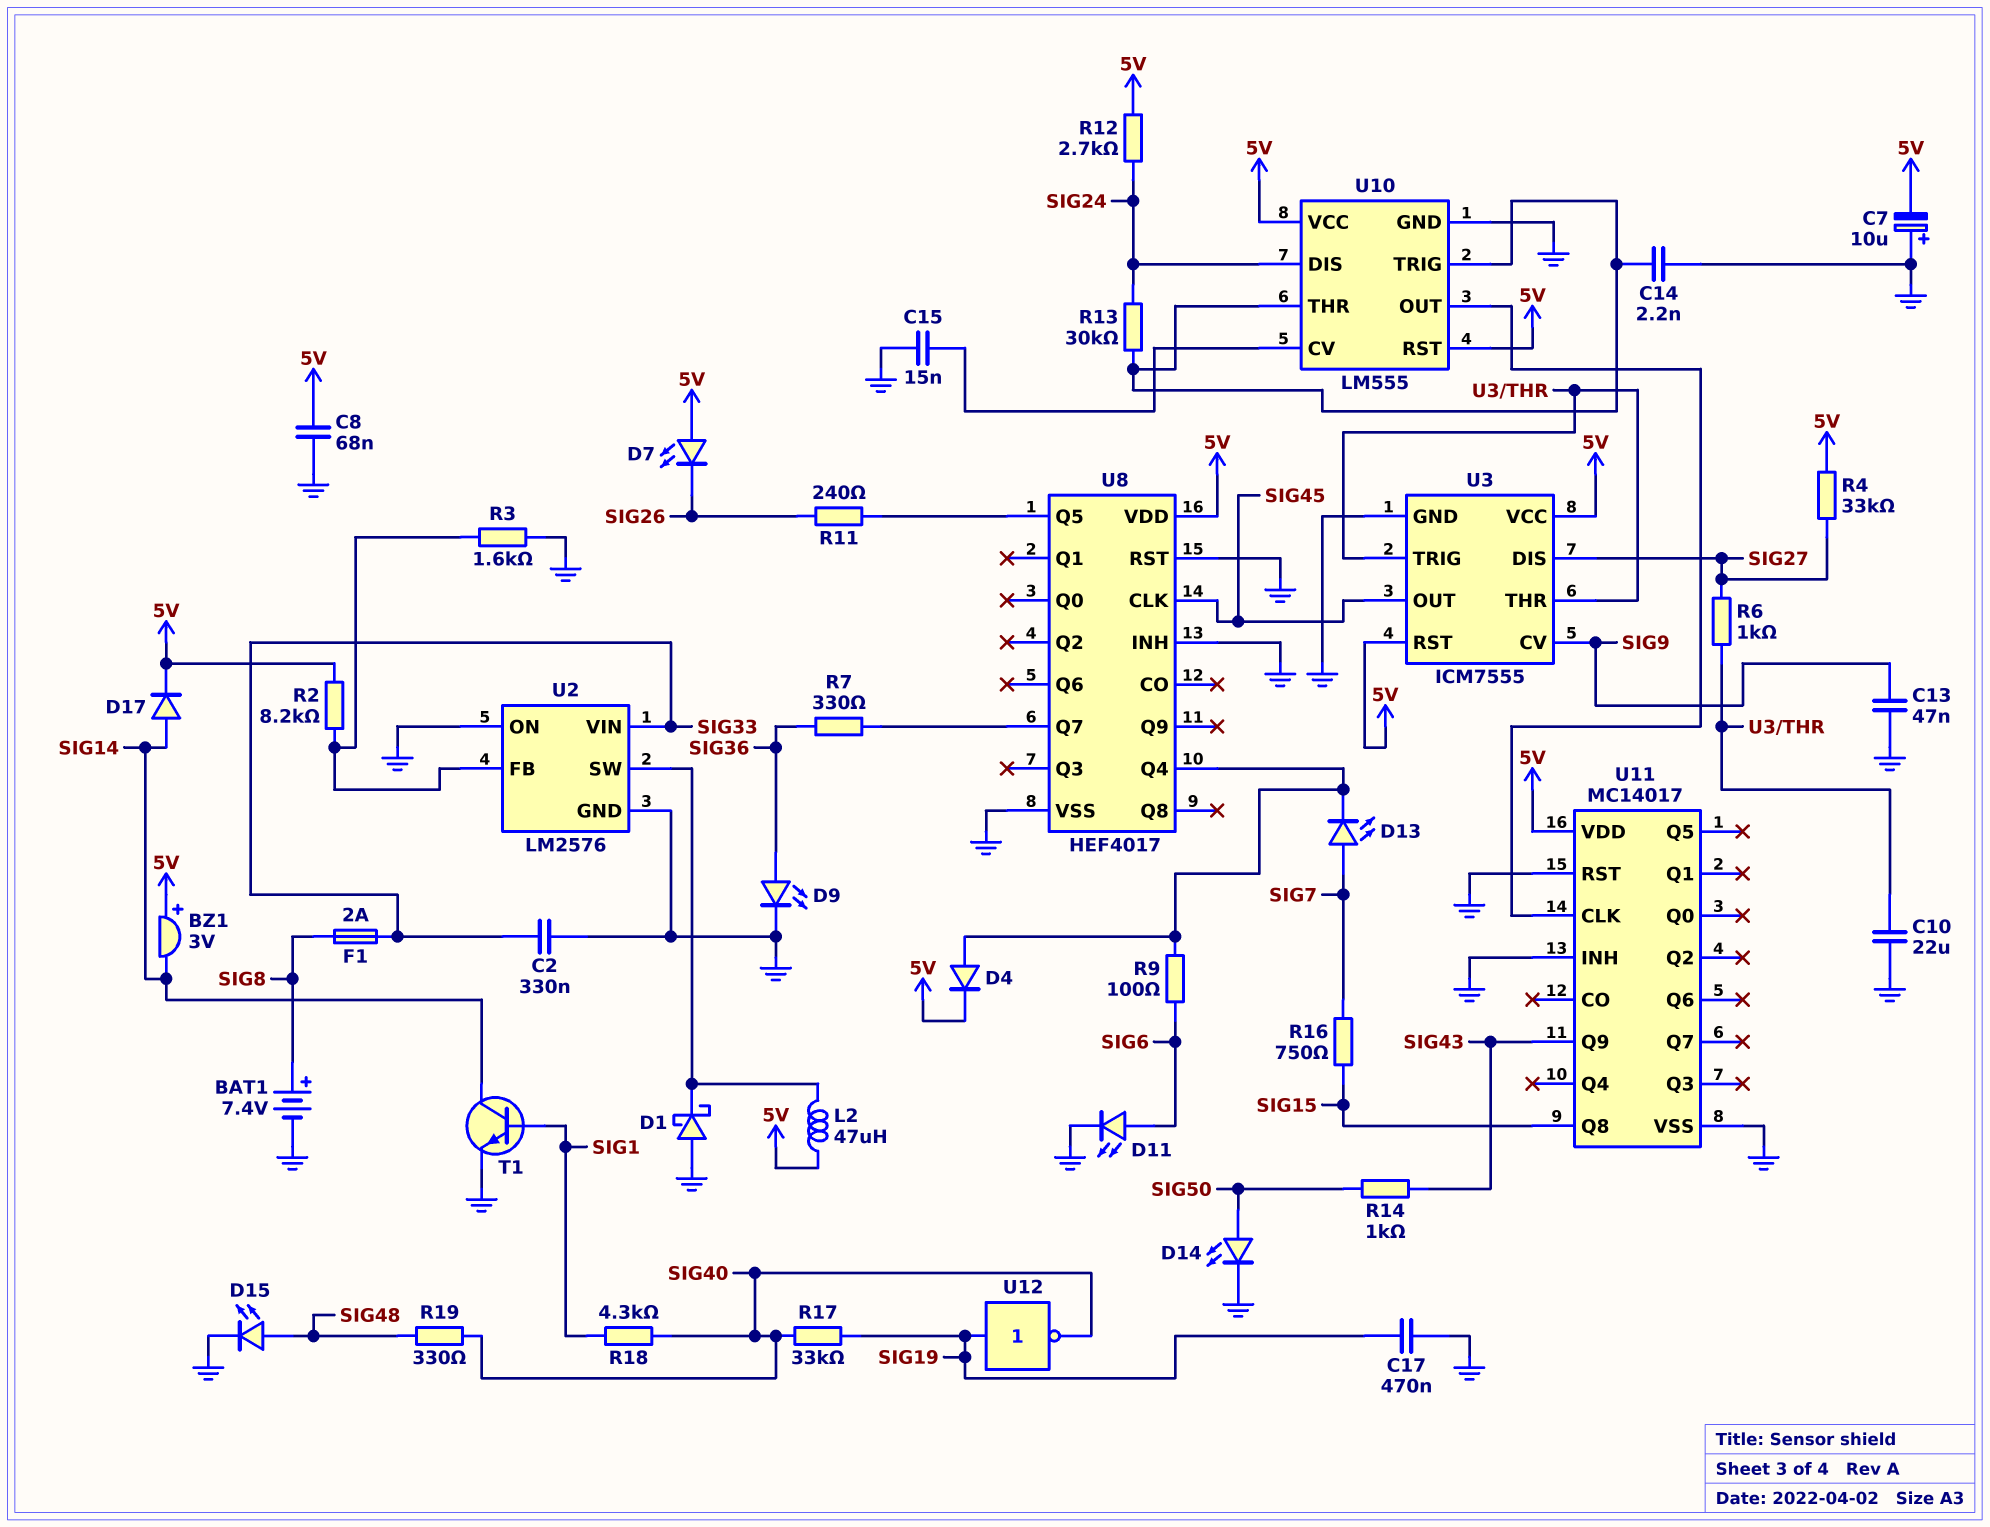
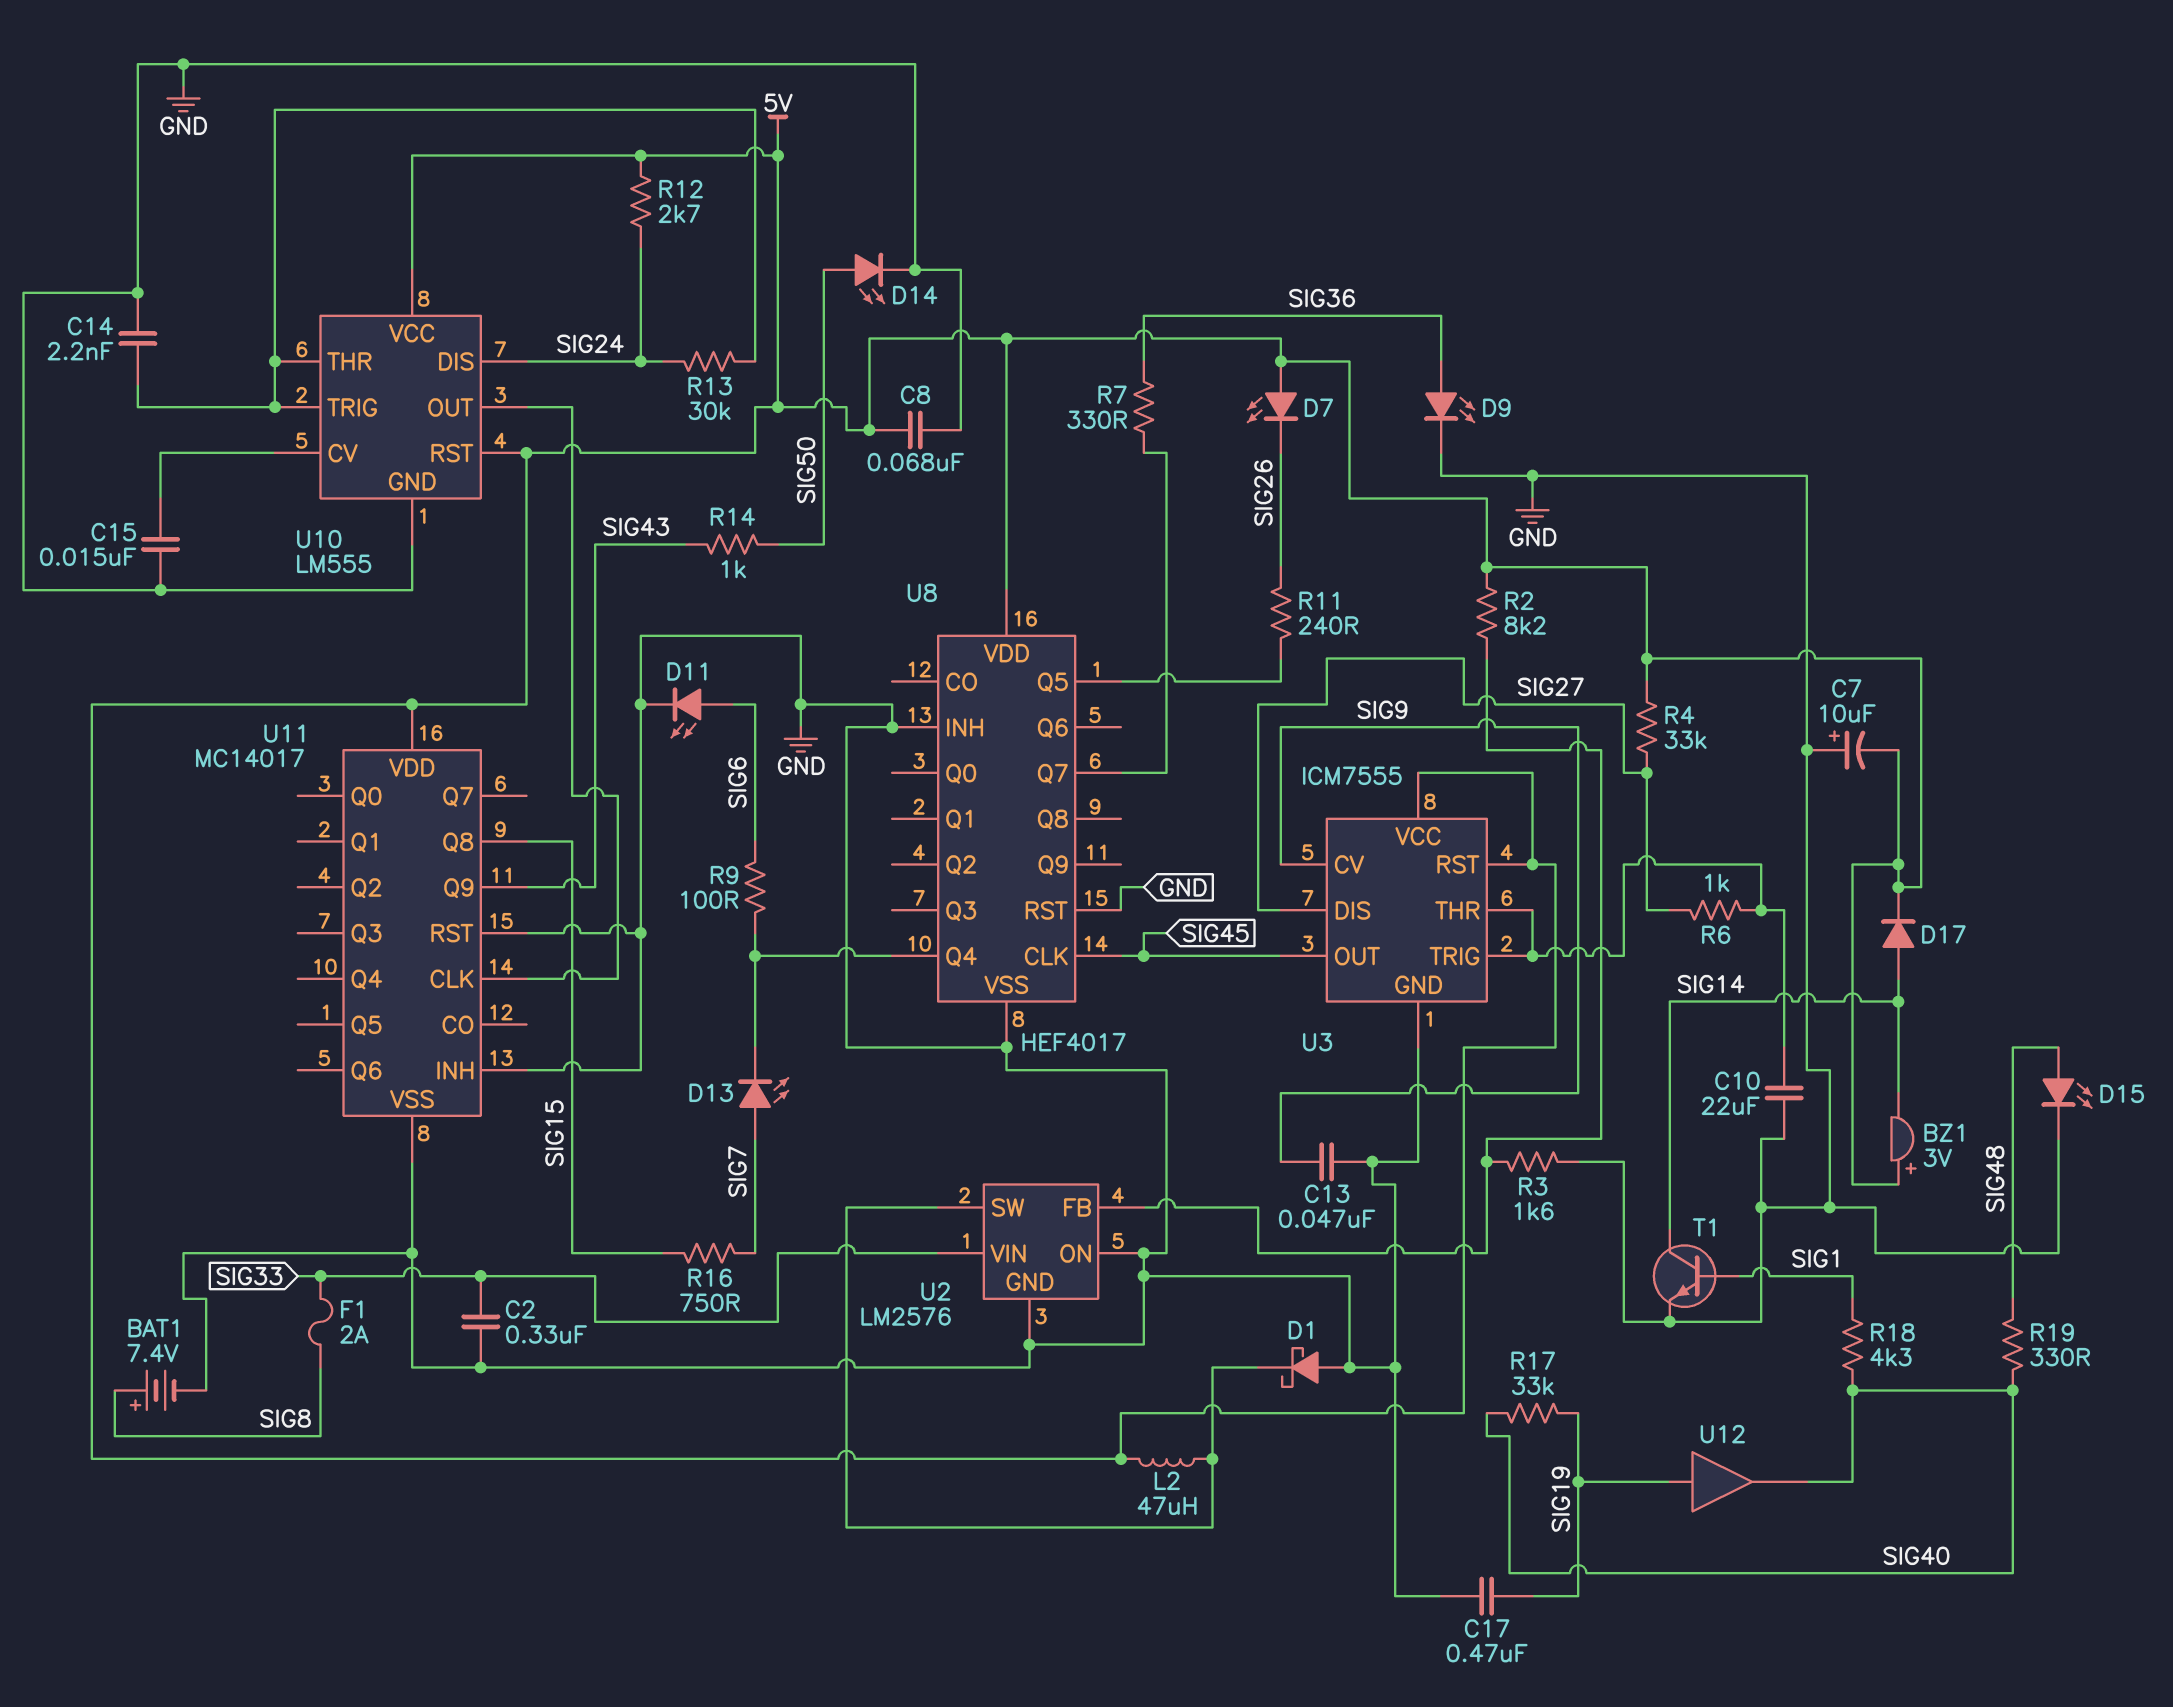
D4: diode (A U8/Q4, K 5V) -> none
U12: NOT (in SIG19, out SIG40) -> buffer (in SIG19, out SIG40)

